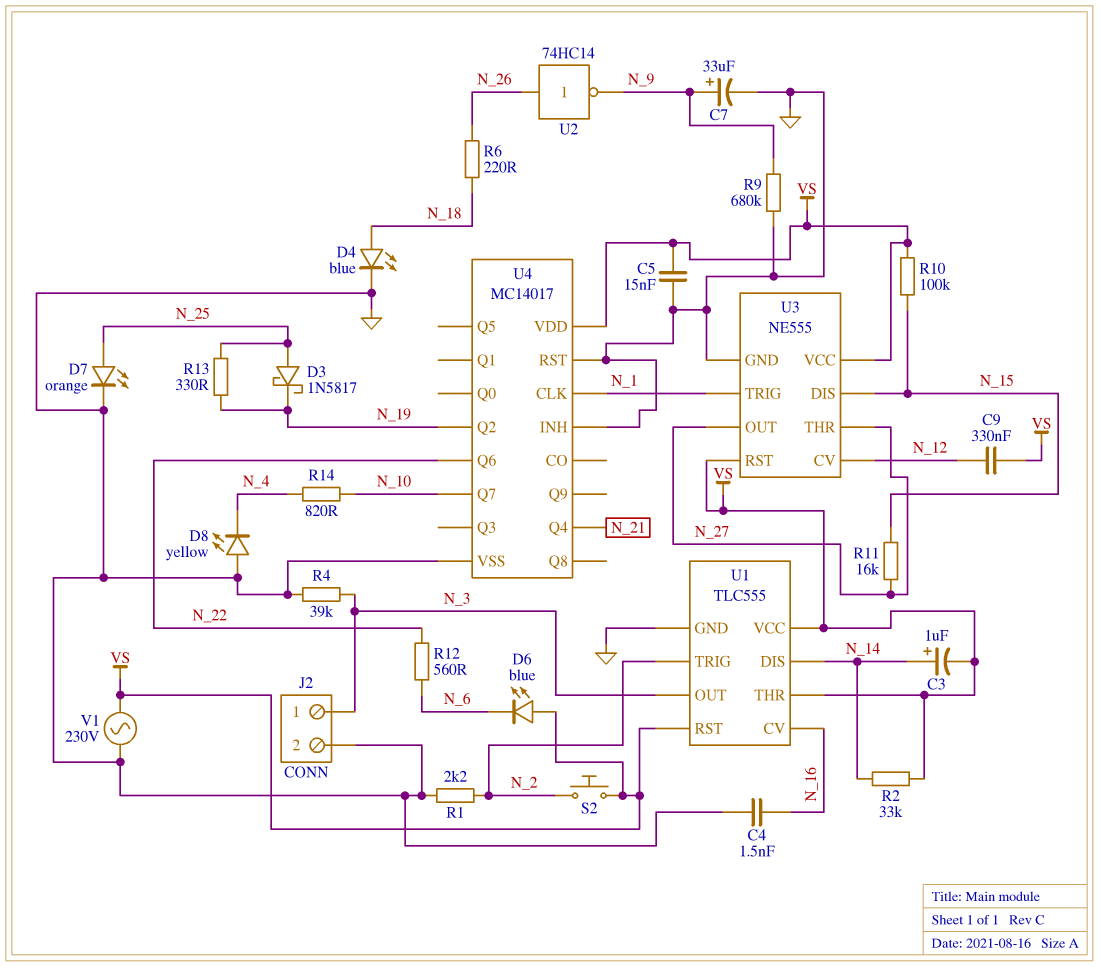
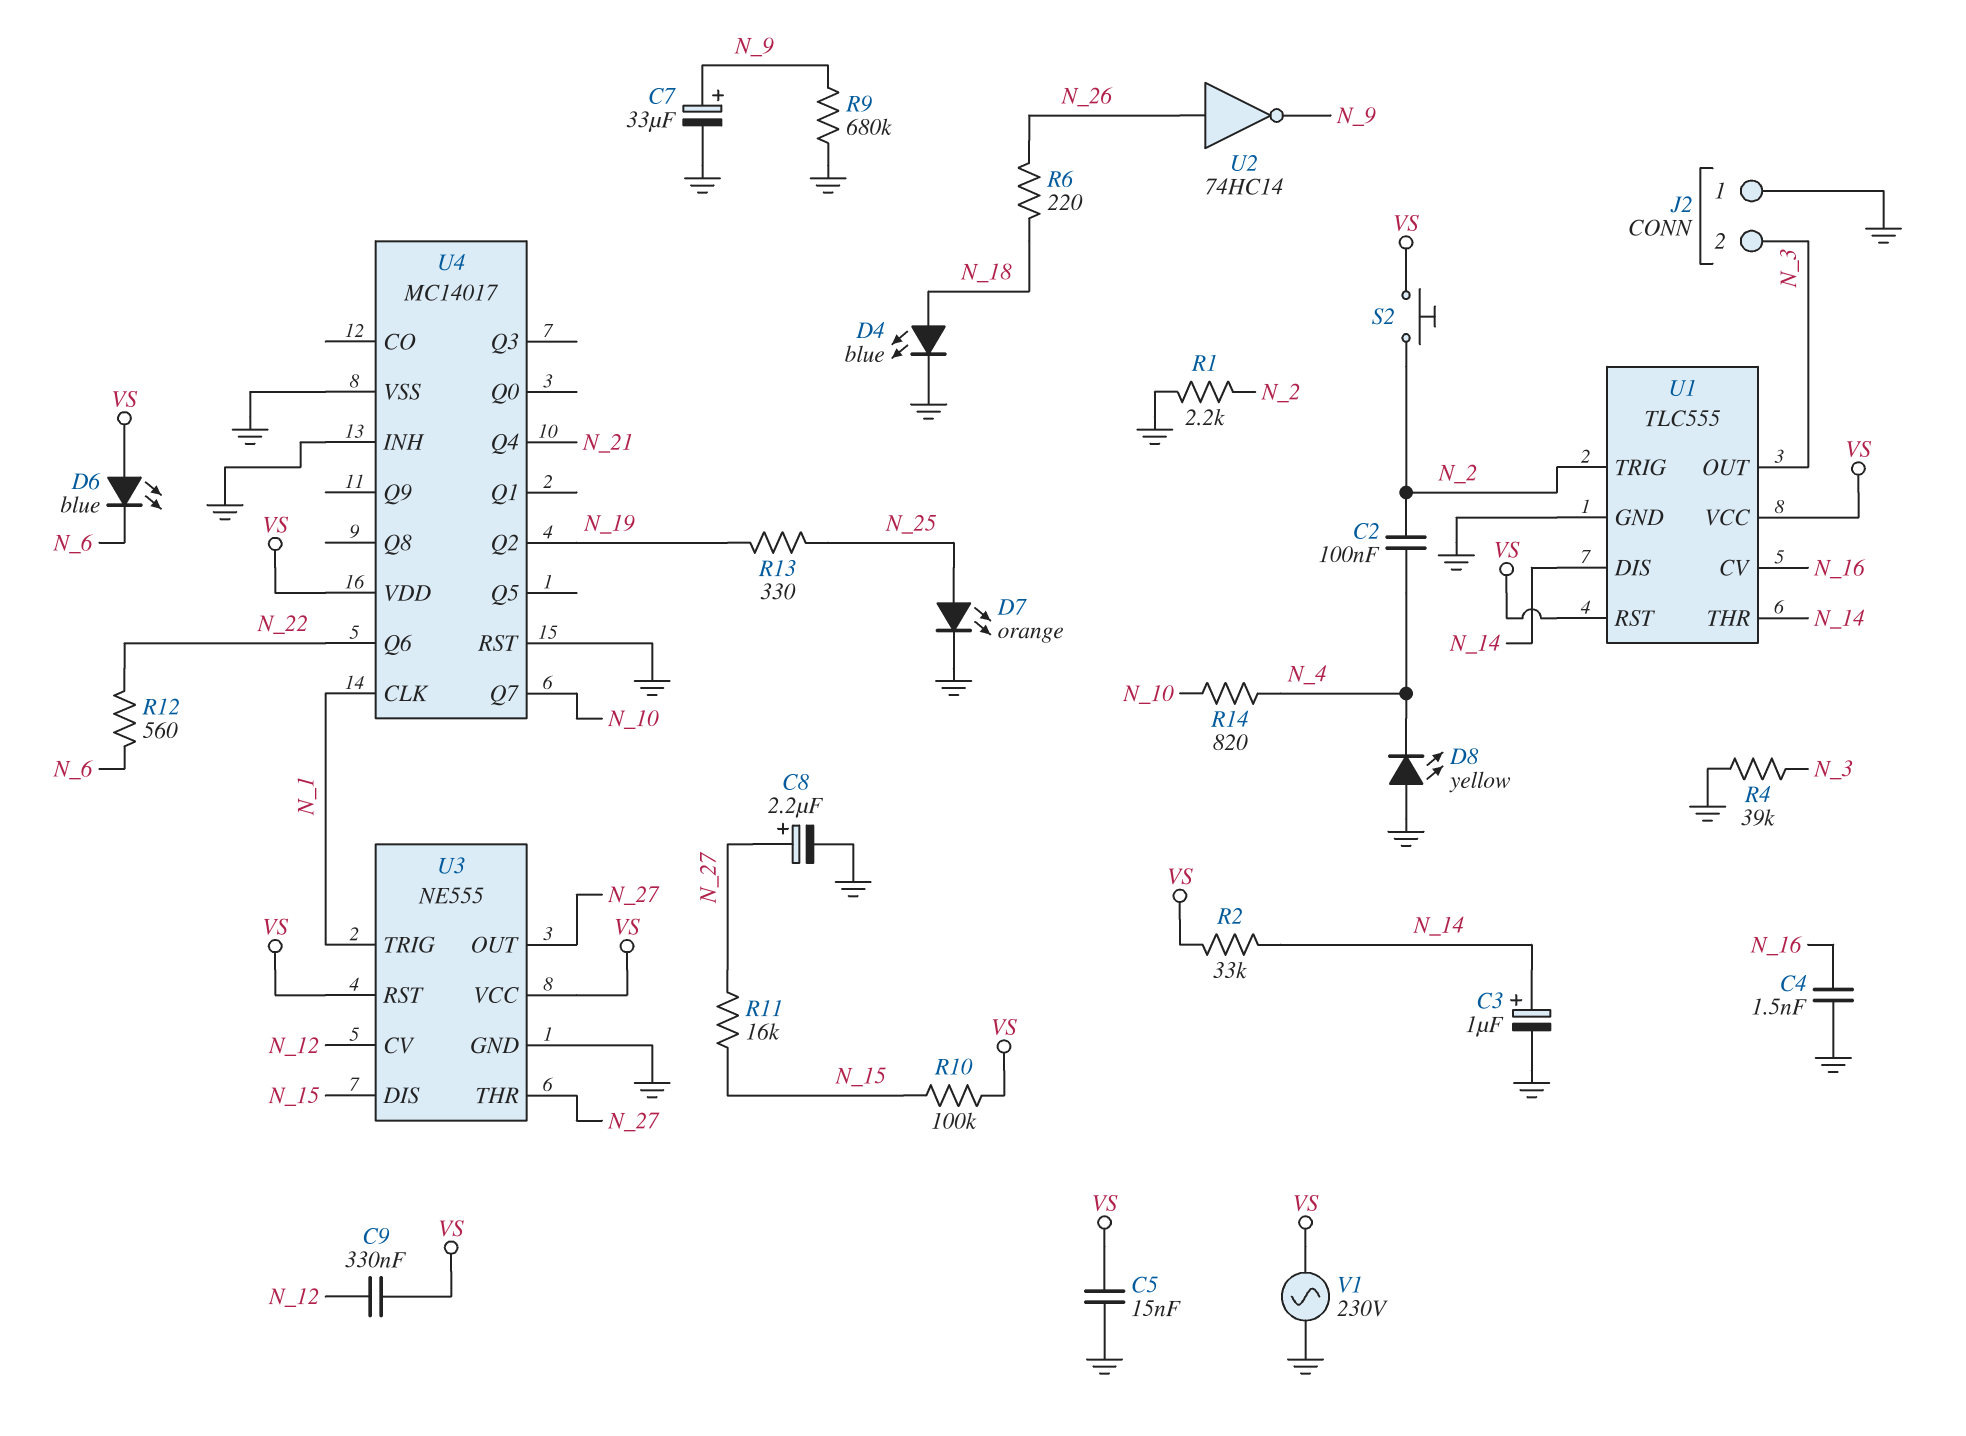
C2: none -> 100nF (N_2, N_4)
C3: 1uF (plus N_14, minus VS) -> 1uF (plus N_14, minus GND)
C8: none -> 2.2uF (plus N_27, minus GND)
D3: schottky 1N5817 (A N_25, K N_19) -> none
J2 pin 1: N_3 -> GND
J2 pin 2: GND -> N_3
U1 pin THR: VS -> N_14

